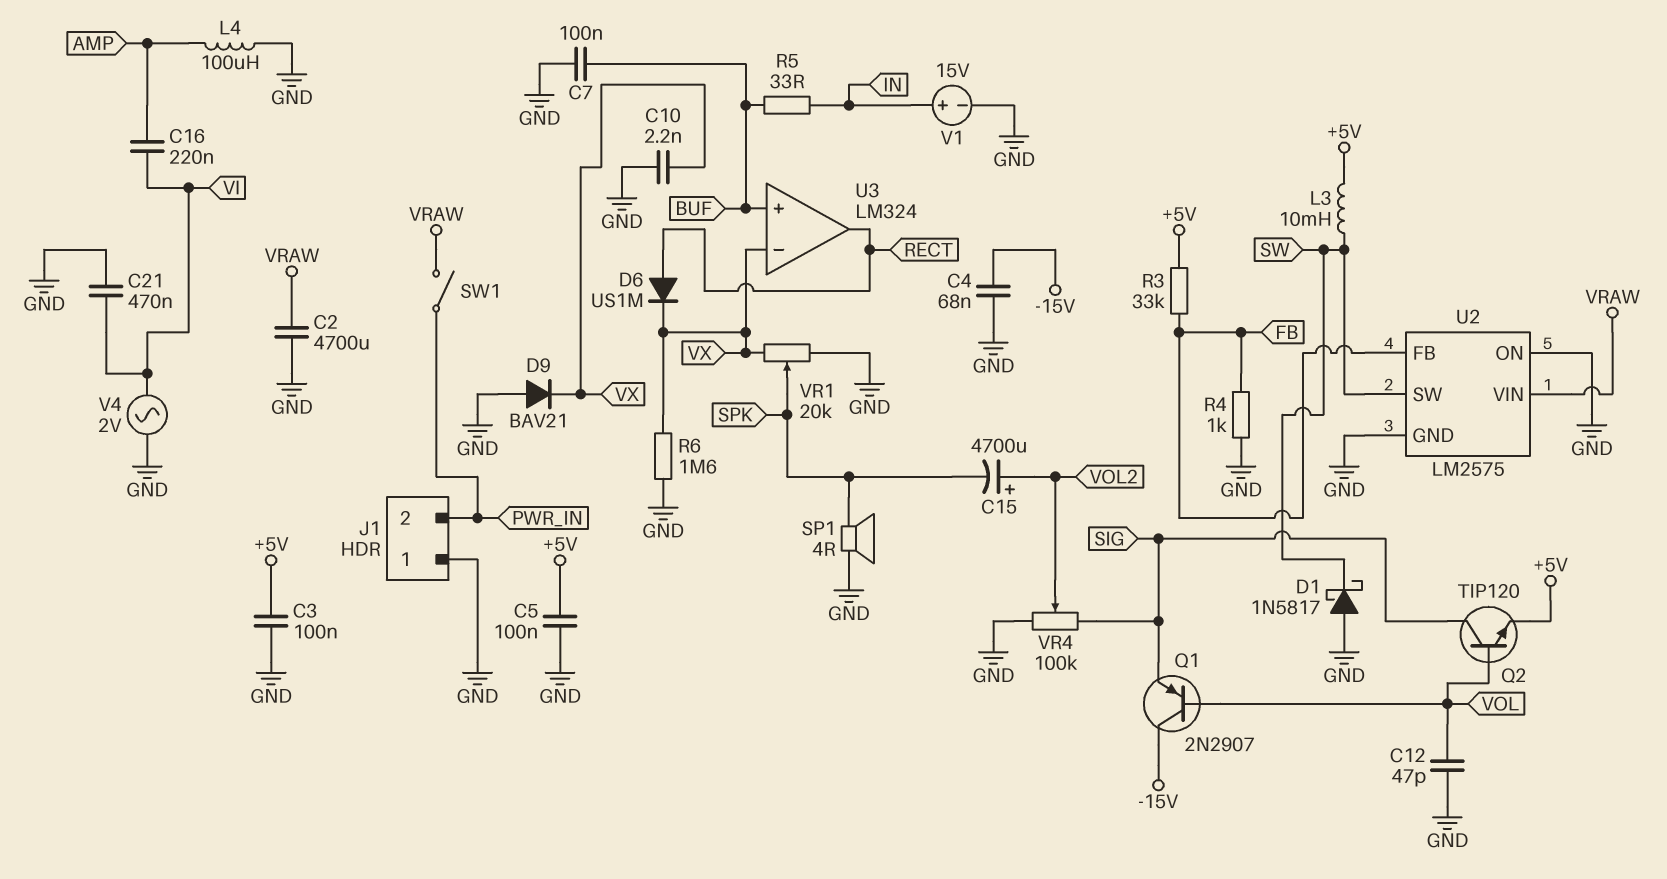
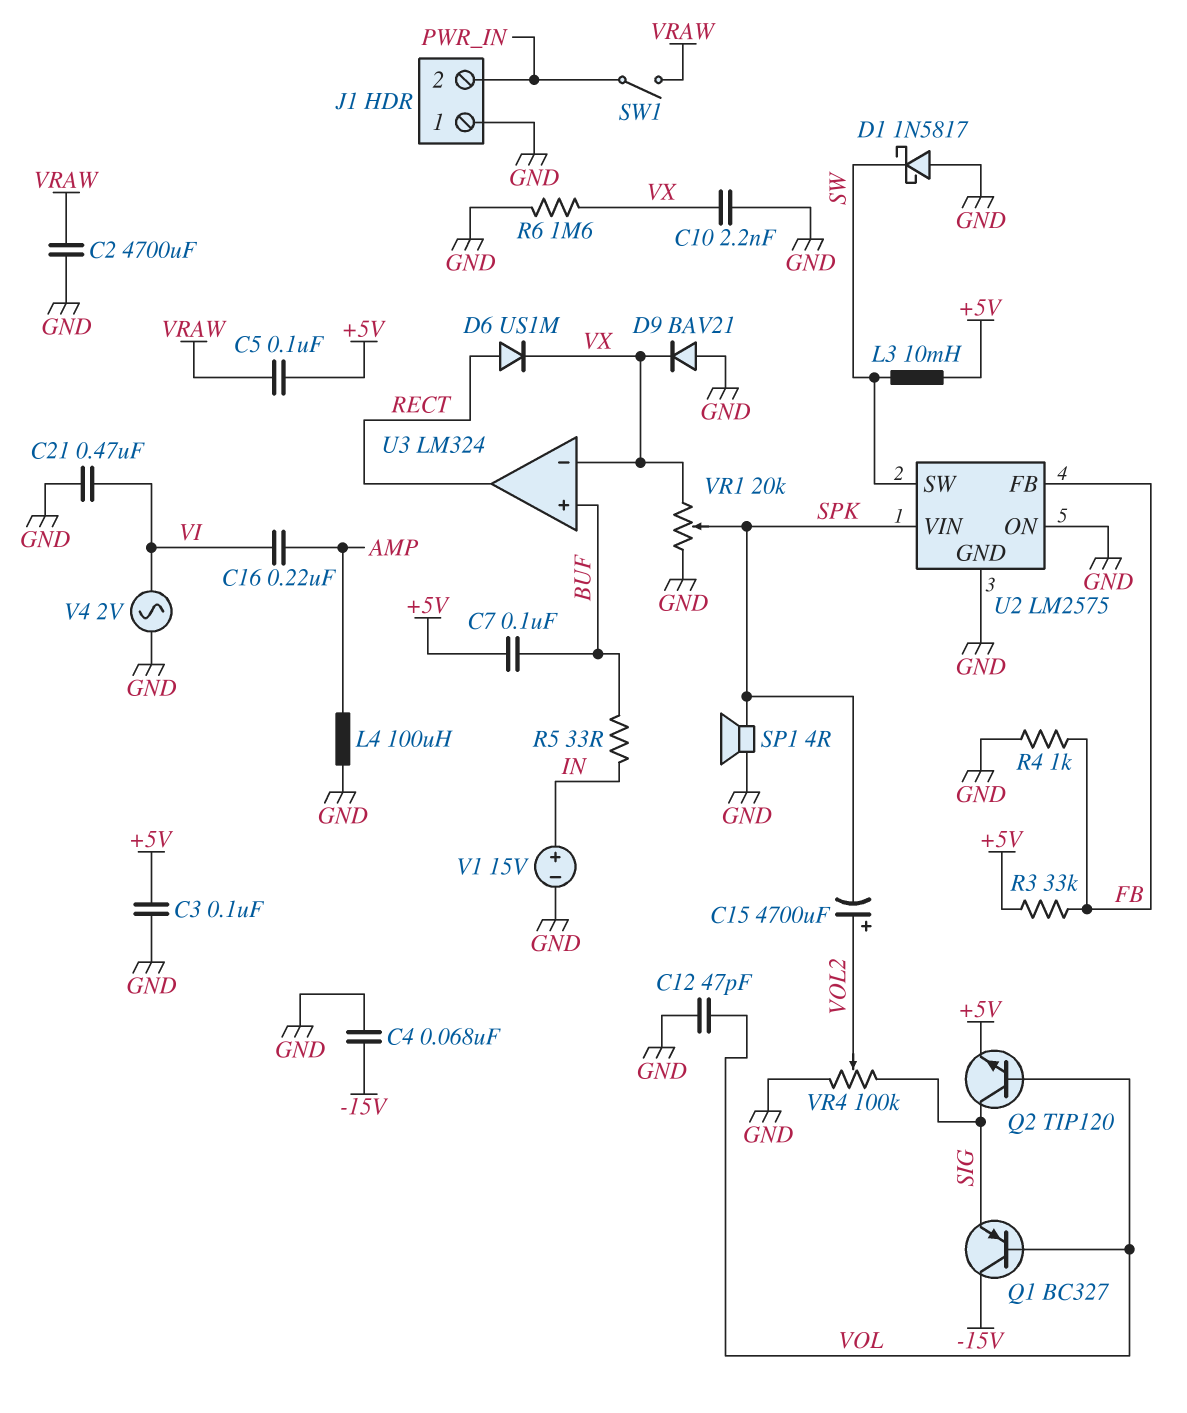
C5: 100nF (+5V, GND) -> 100nF (+5V, VRAW)
C7: 100nF (BUF, GND) -> 100nF (+5V, BUF)
Q1: PNP 2N2907 (B VOL, C -15V, E SIG) -> PNP BC327 (B VOL, C -15V, E SIG)
U2 pin VIN: VRAW -> SPK

